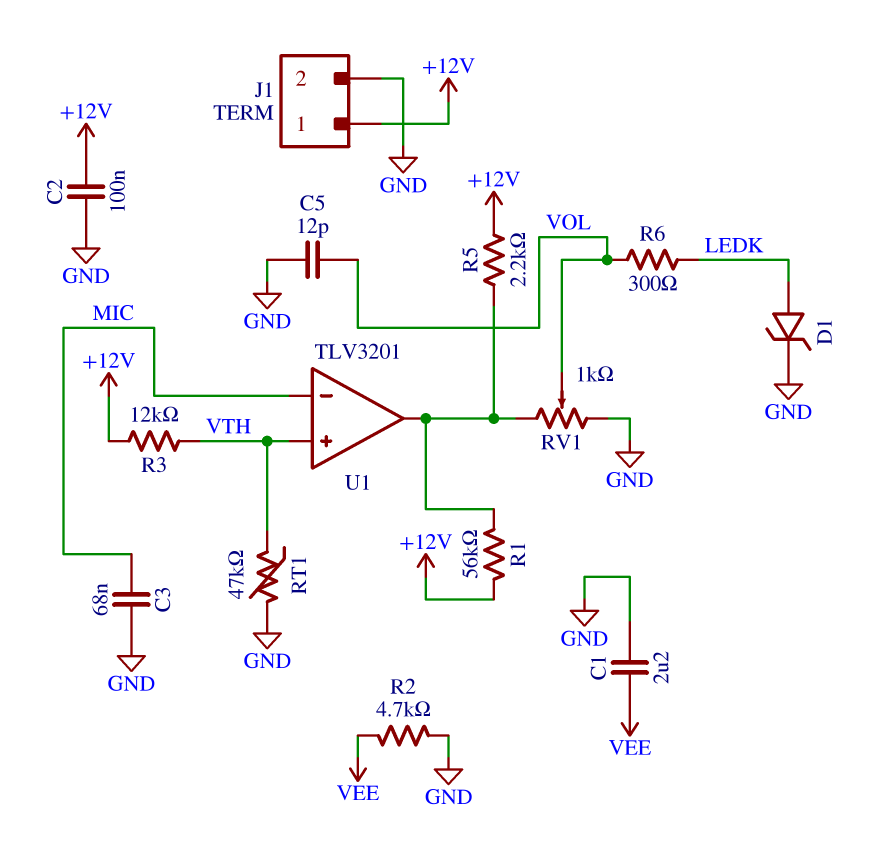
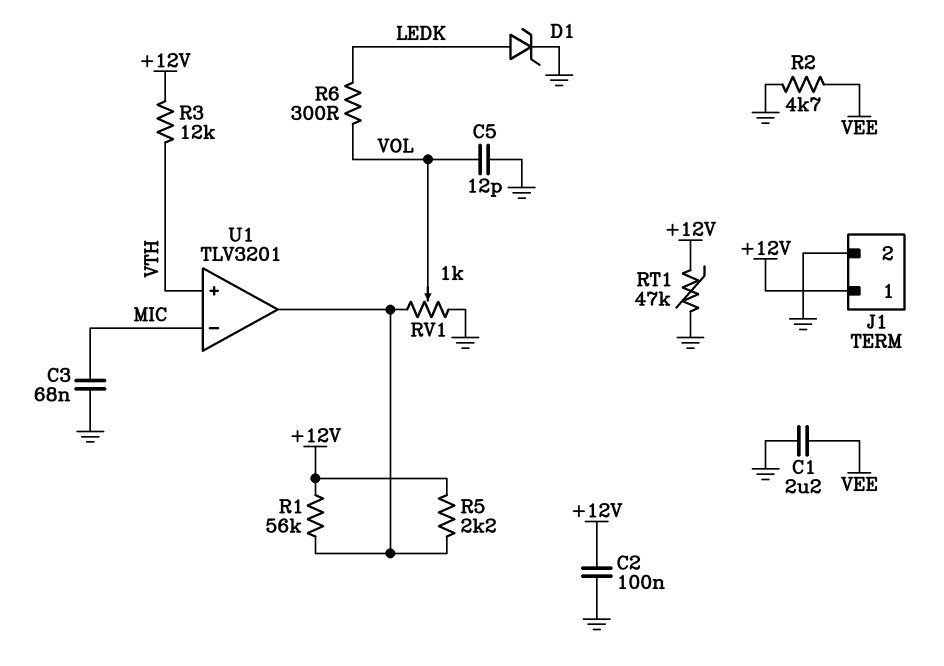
RT1: 47k (GND, VTH) -> 47k (+12V, GND)

